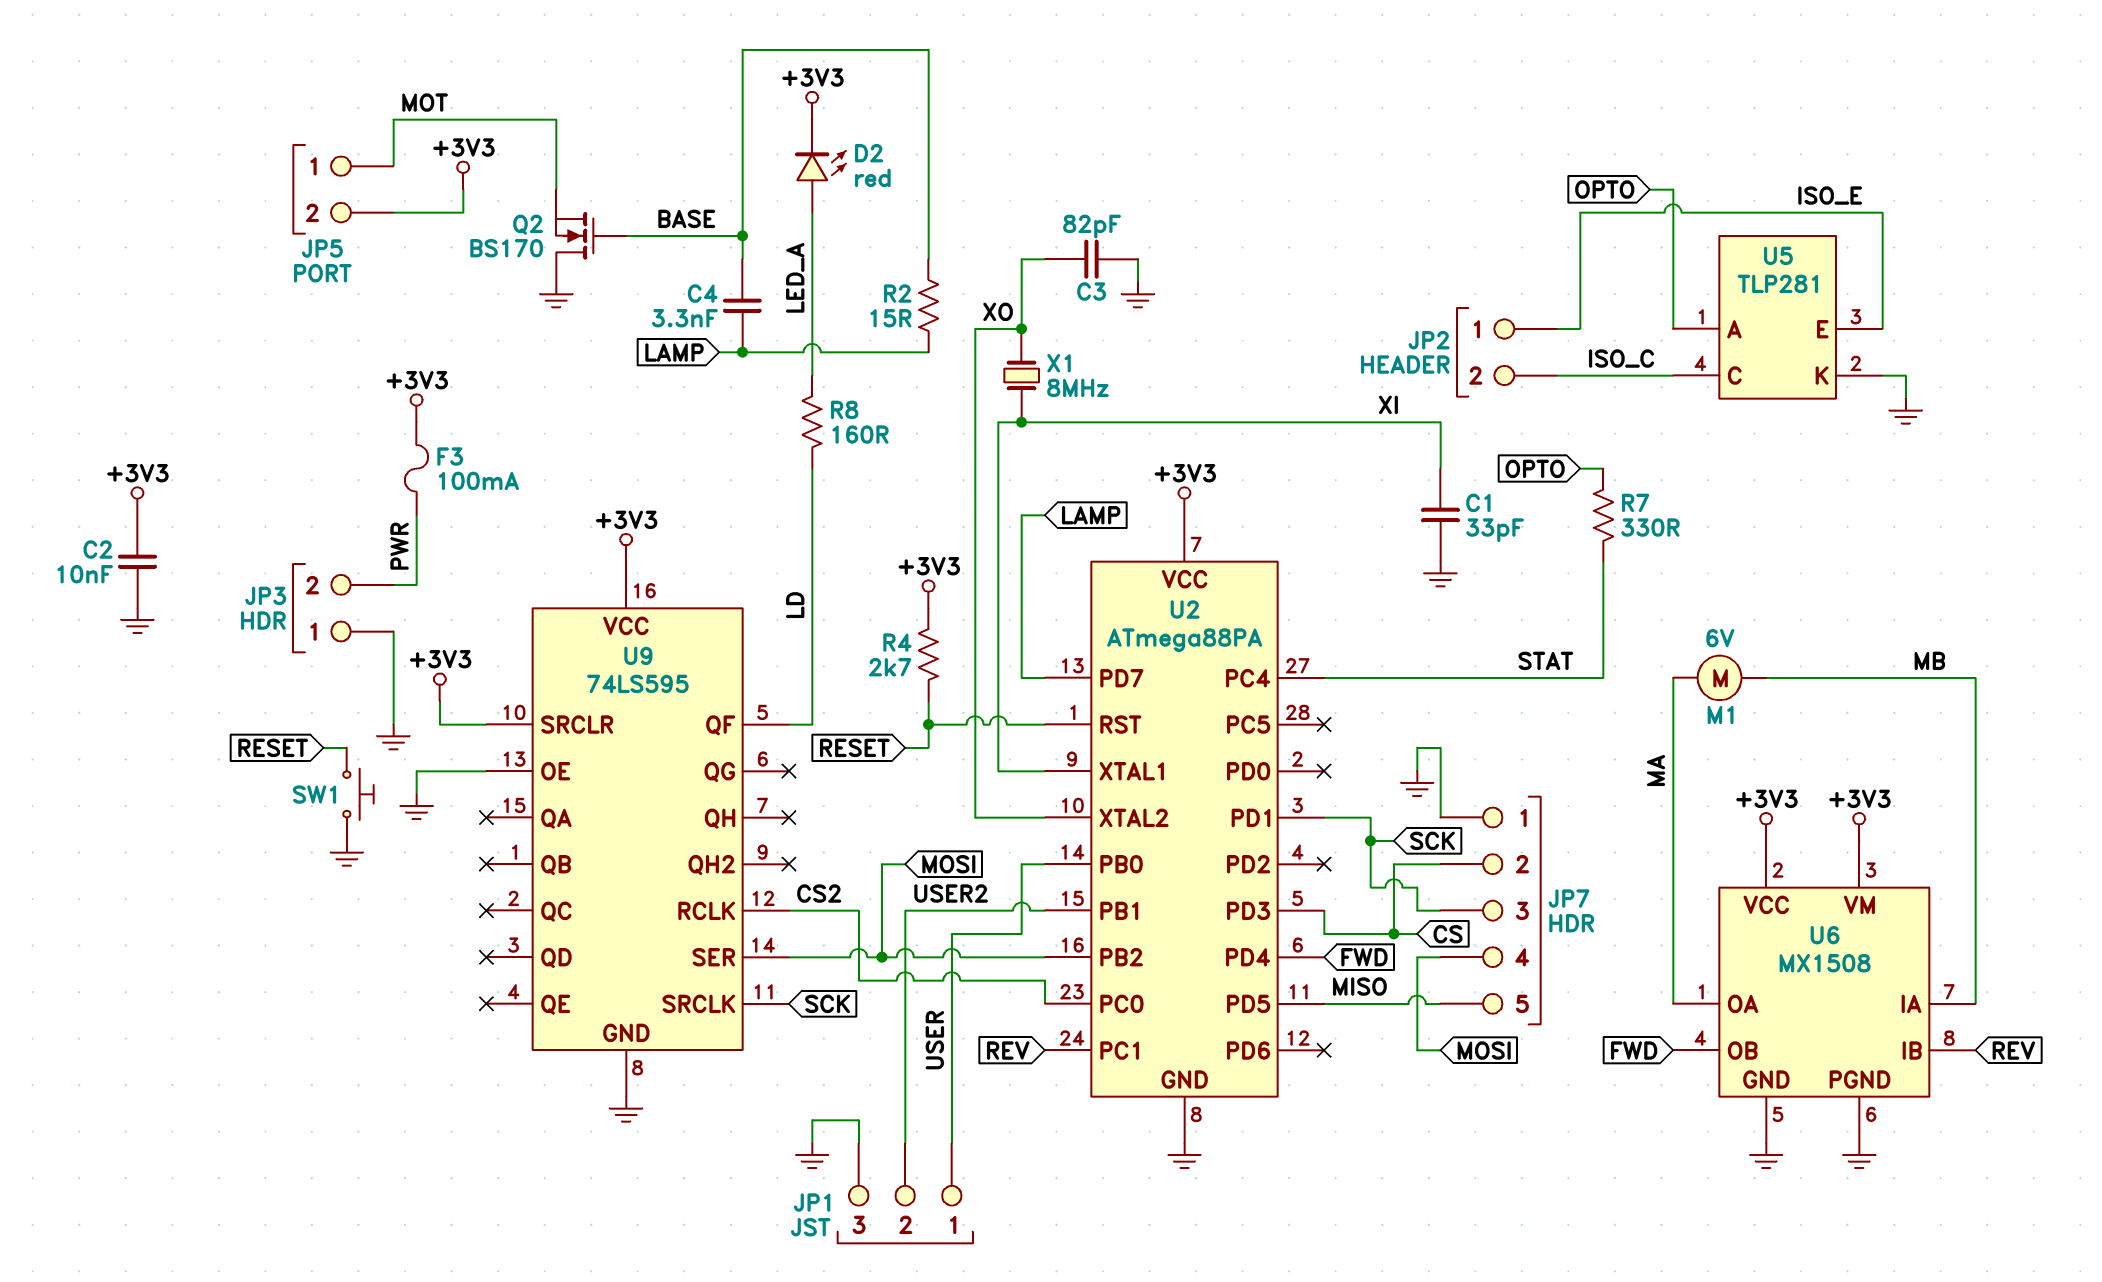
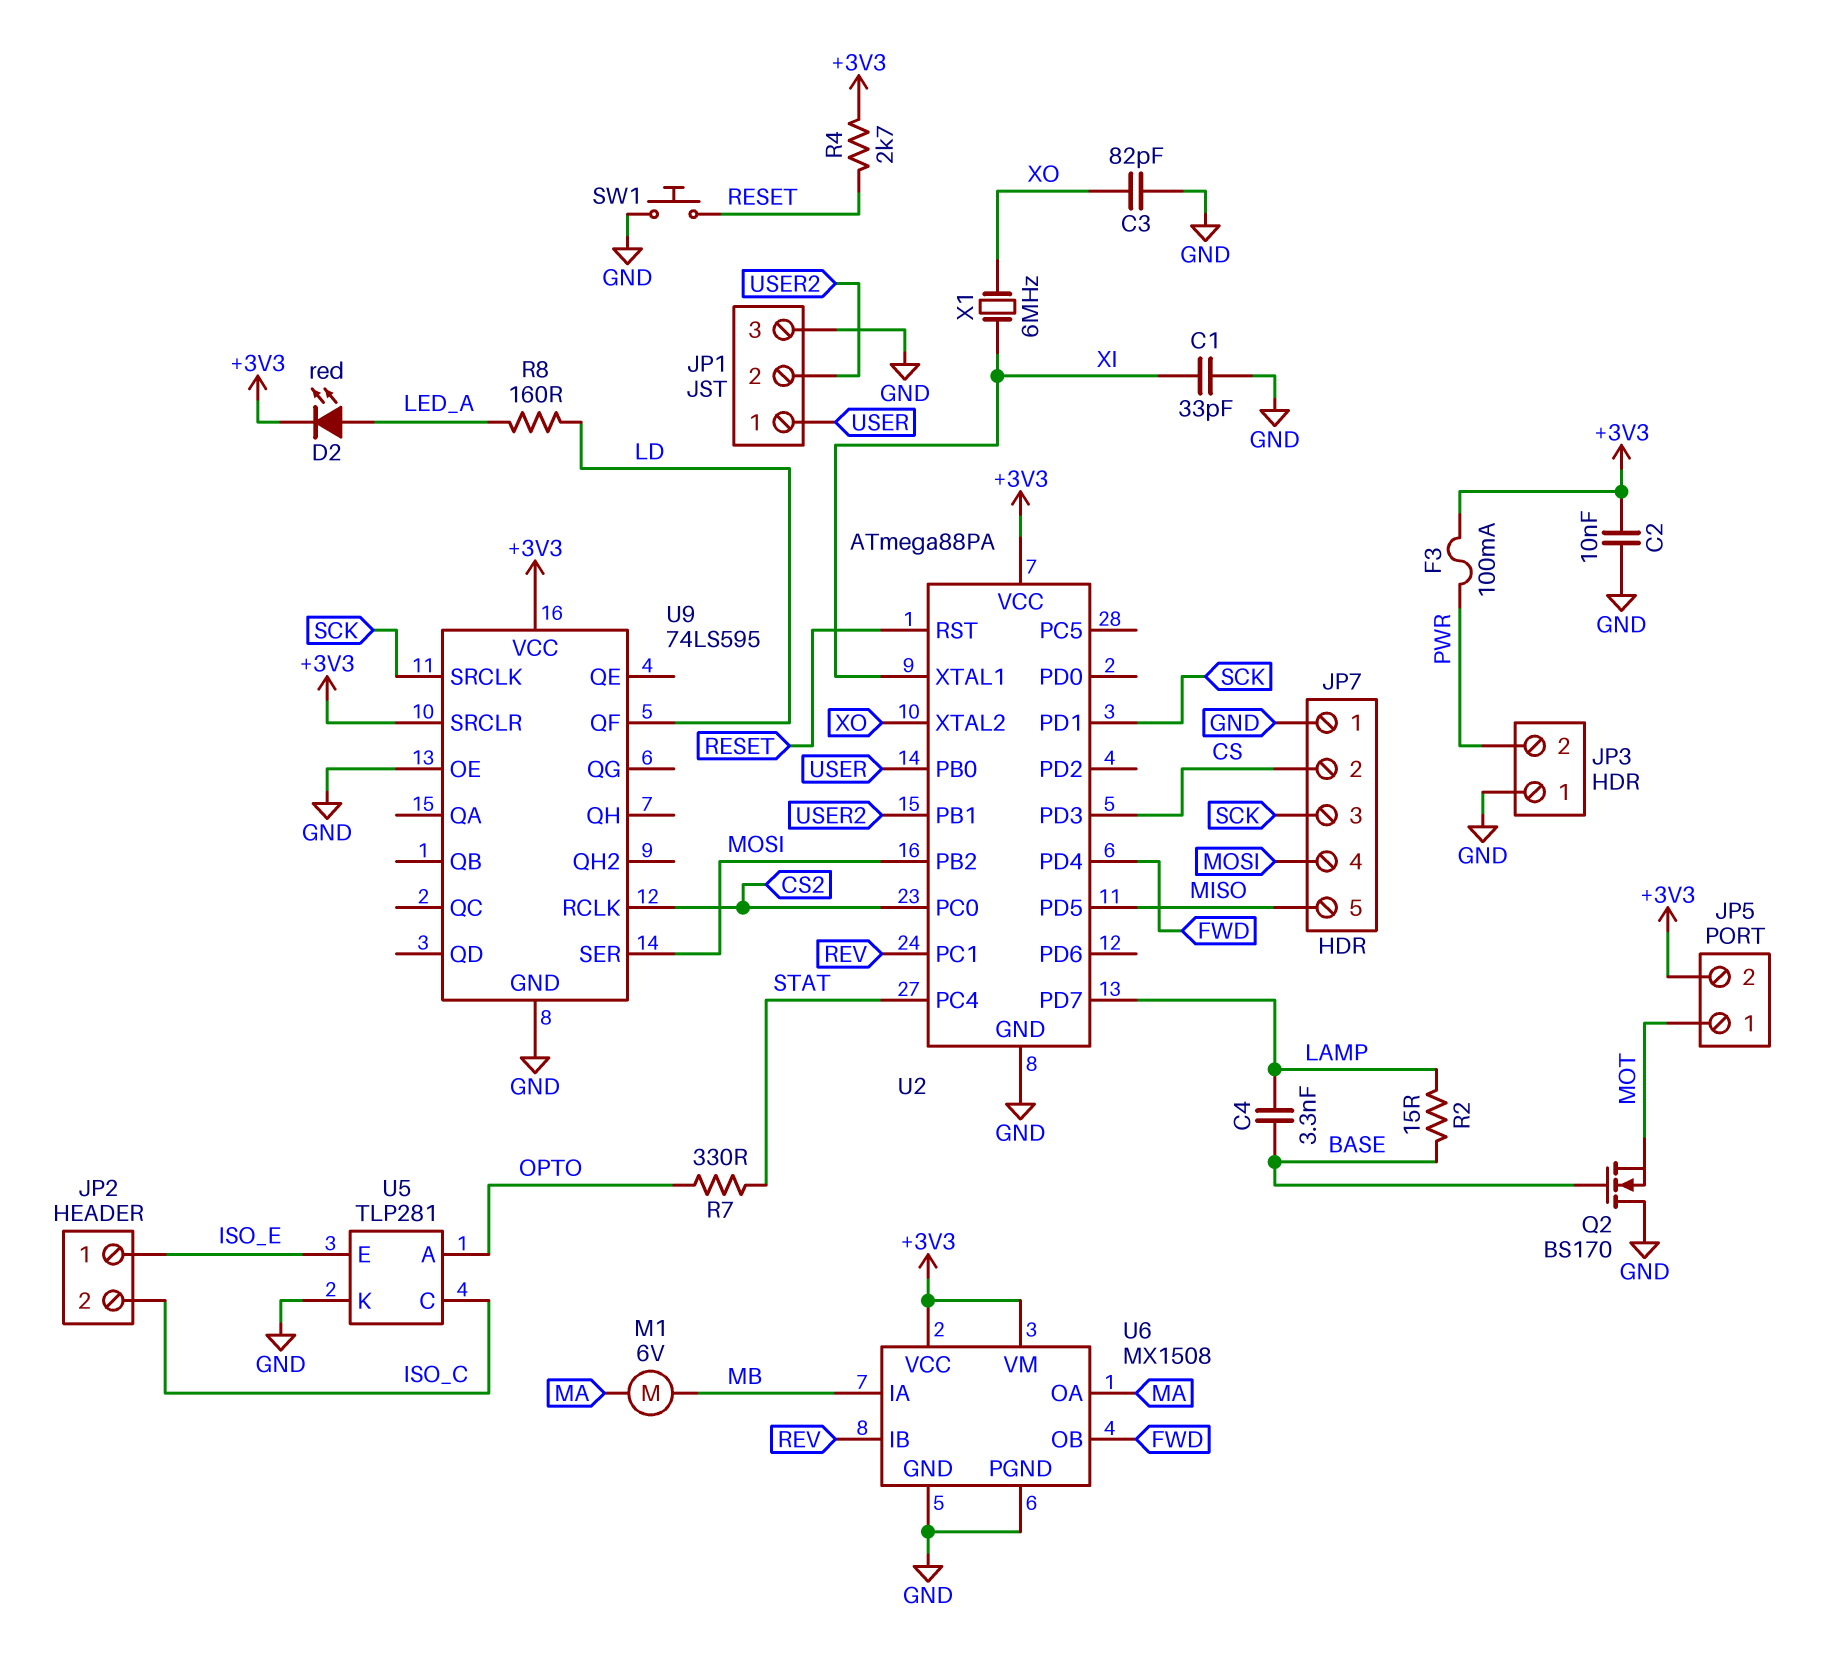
X1: 8MHz (XI, XO) -> 6MHz (XI, XO)

